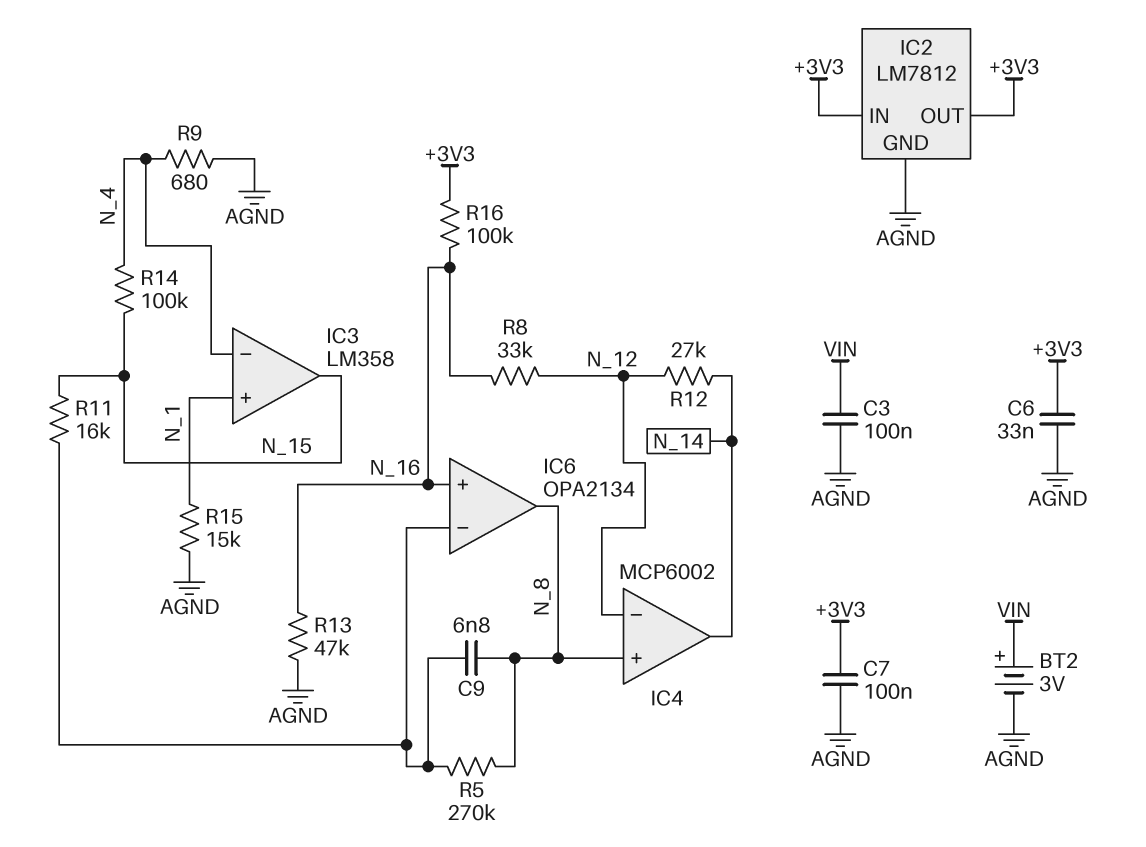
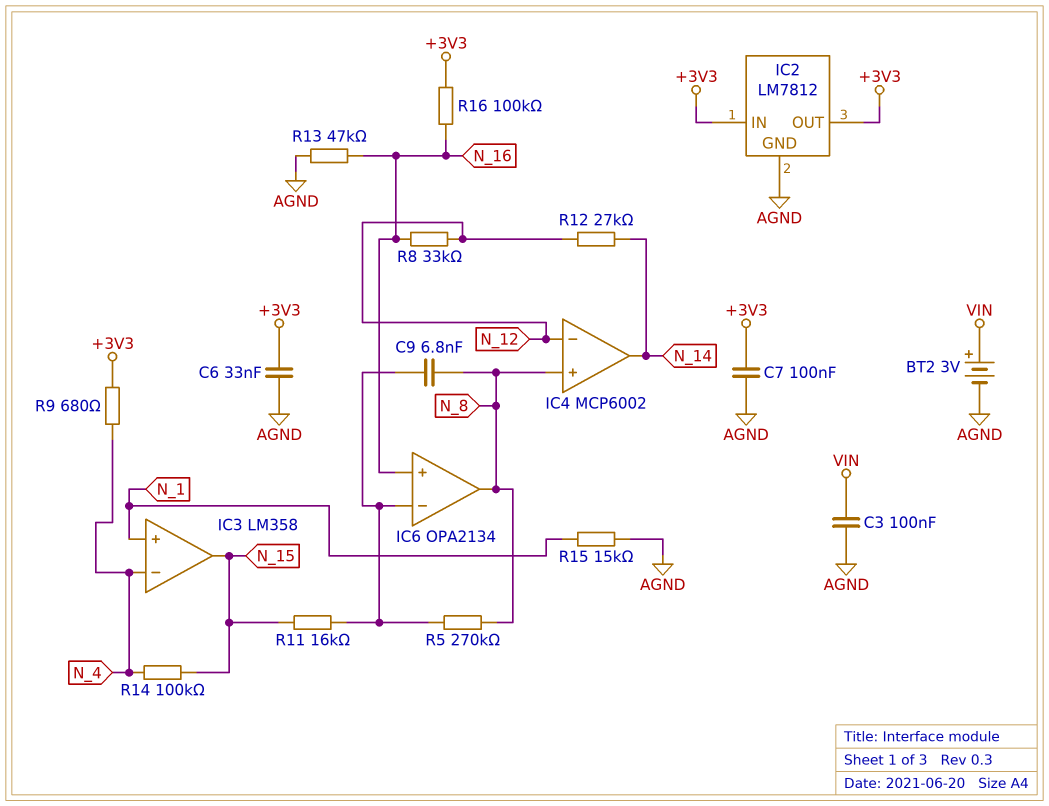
R9: 680 (AGND, N_4) -> 680 (+3V3, N_4)

